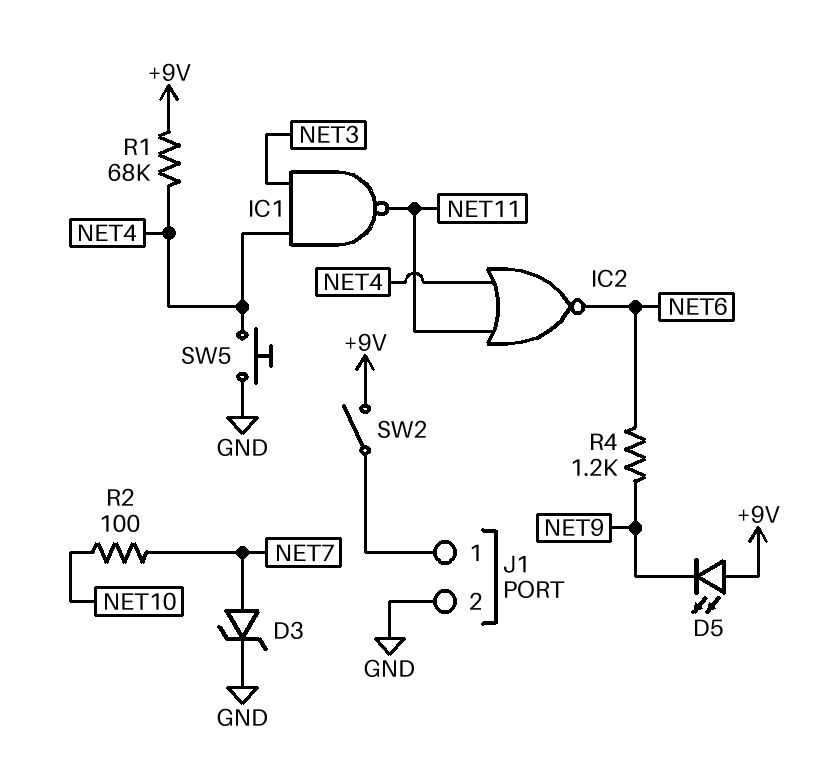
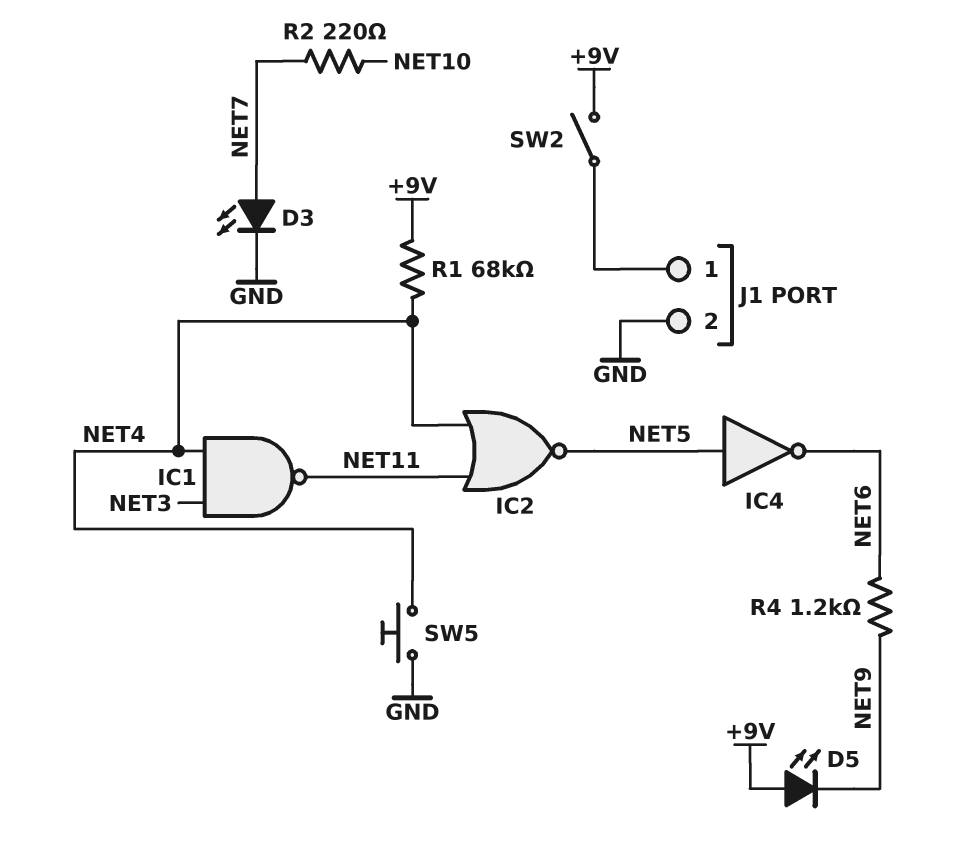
D3: zener (A NET7, K GND) -> LED (A NET7, K GND)
IC2: NOR (in NET4, in NET11, out NET6) -> NOR (in NET4, in NET11, out NET5)
IC4: none -> NOT (in NET5, out NET6)
R2: 100 (NET7, NET10) -> 220 (NET7, NET10)

